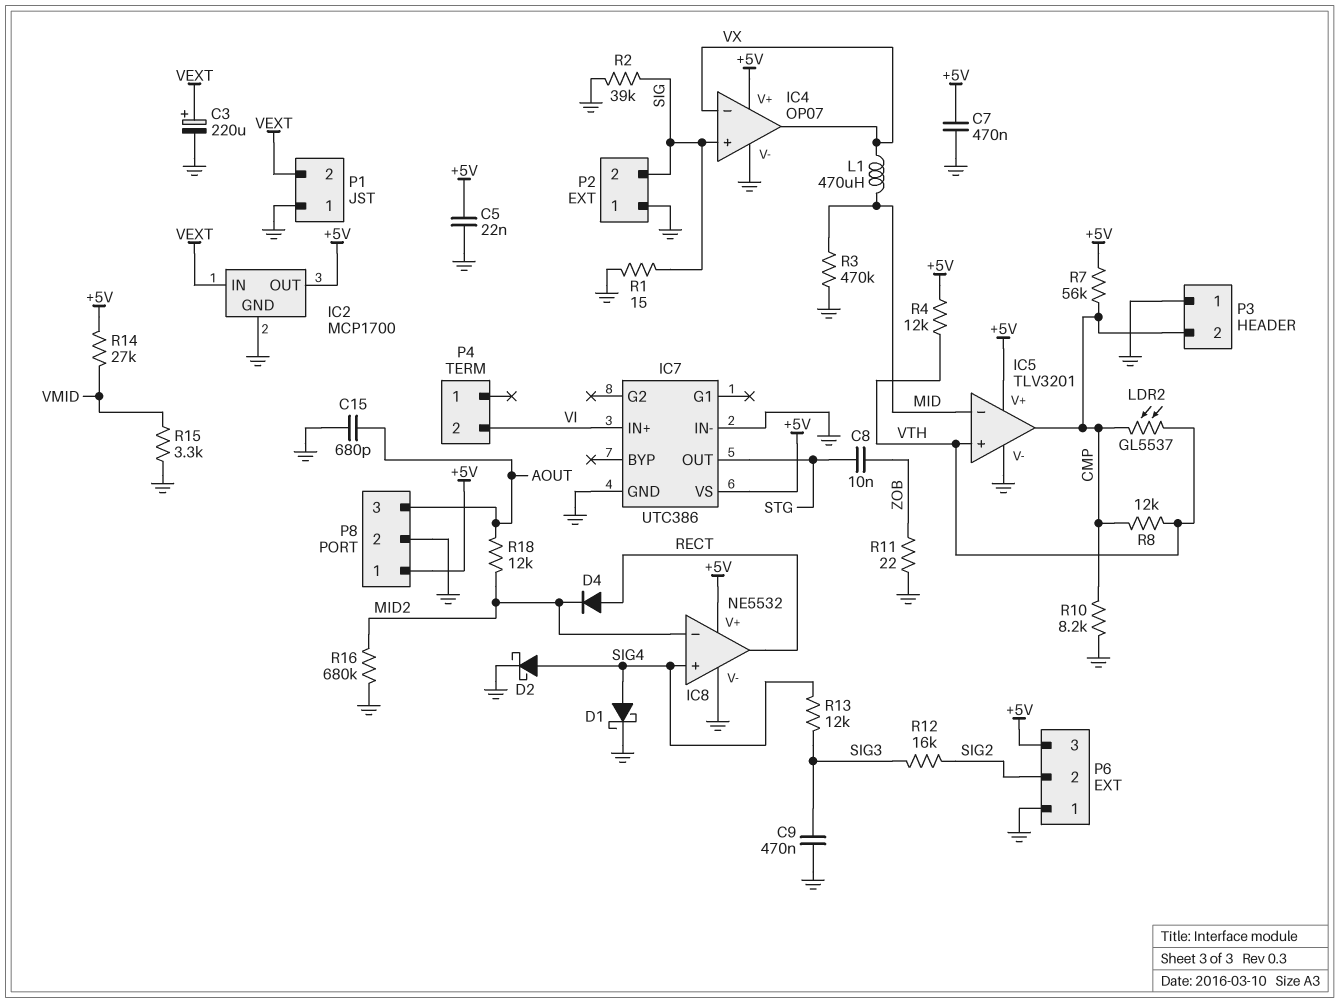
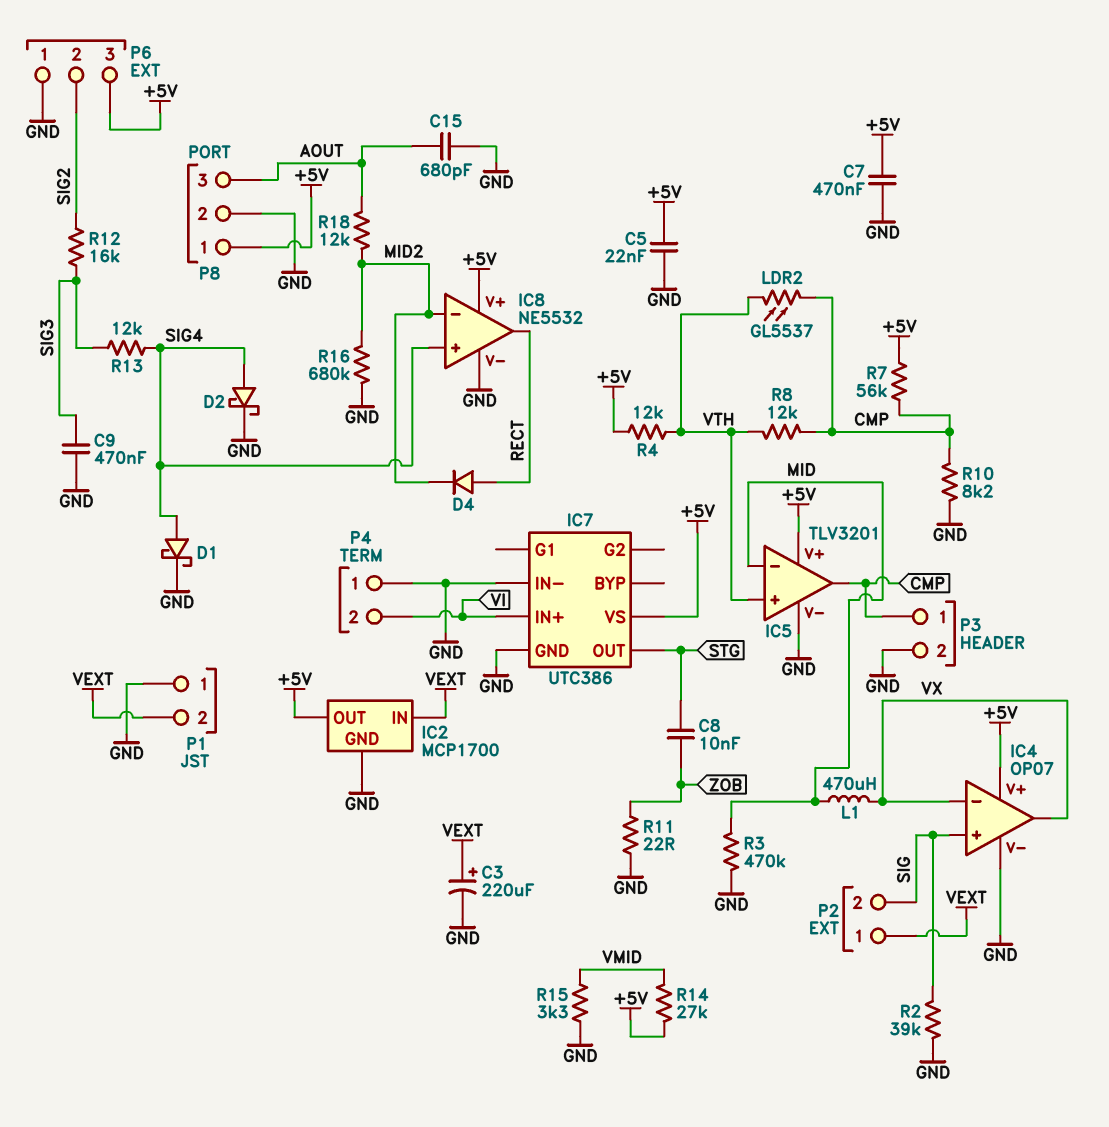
P2 pin 1: GND -> VEXT
P3 pin 1: GND -> CMP
P3 pin 2: CMP -> GND
P4 pin 1: none -> GND
R1: 15 (GND, SIG) -> none

